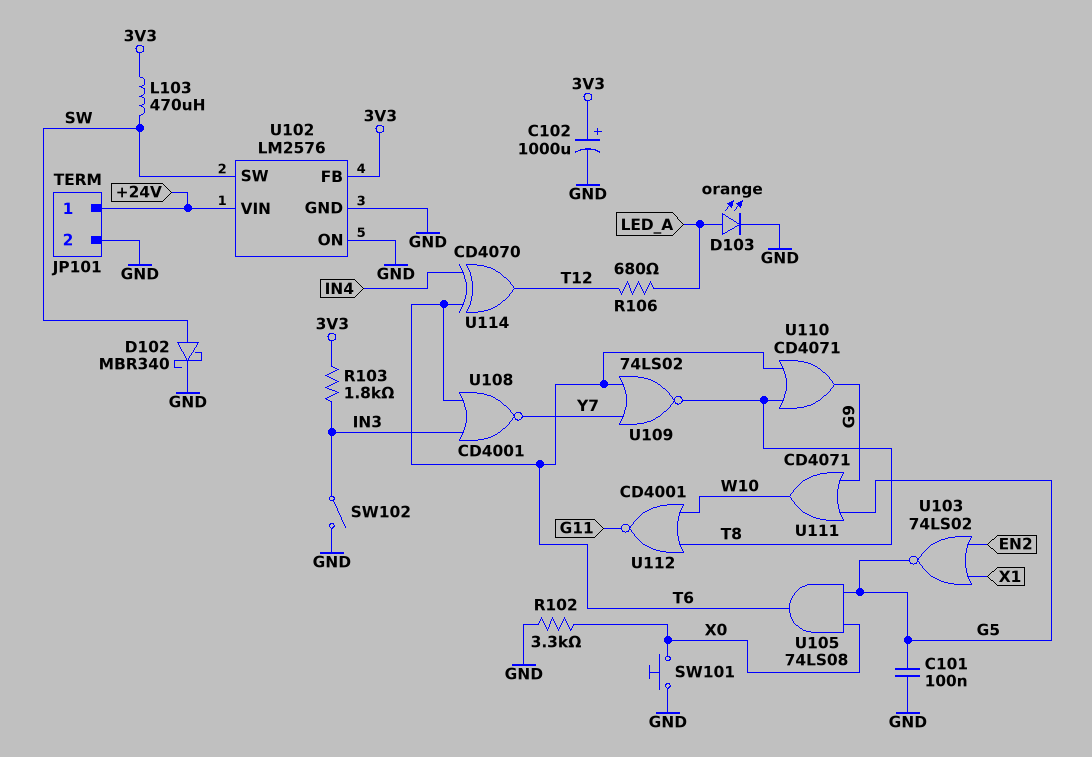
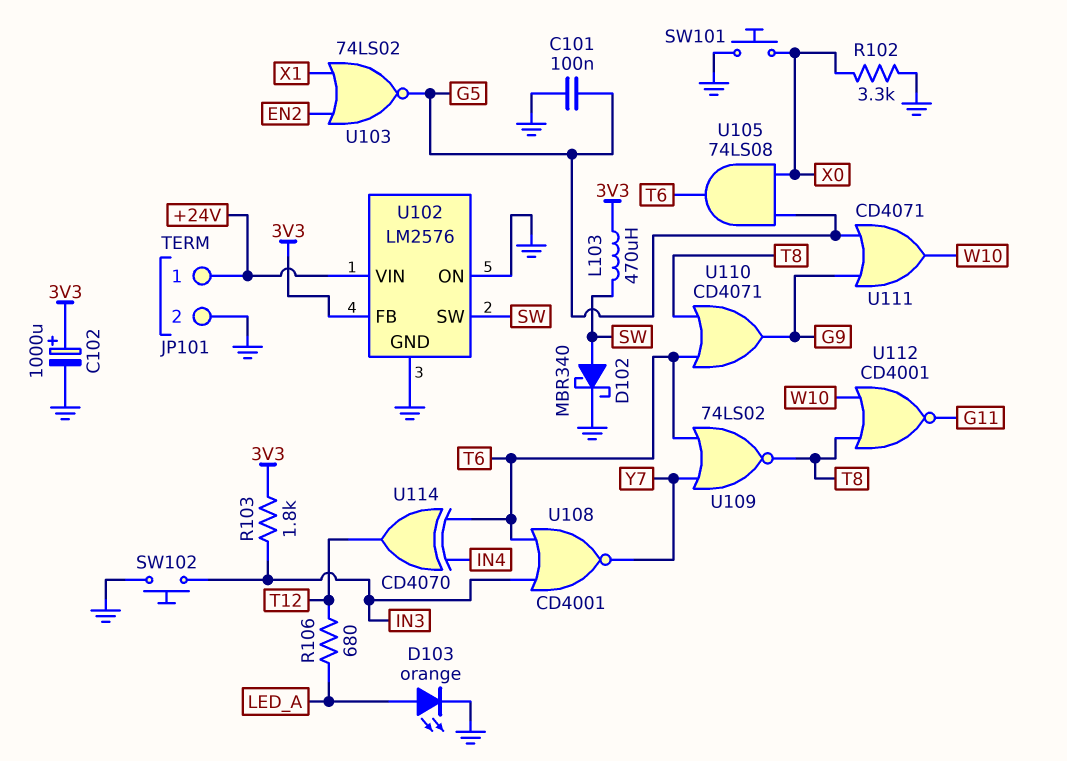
SW102: switch (GND, IN3) -> button (GND, IN3)

